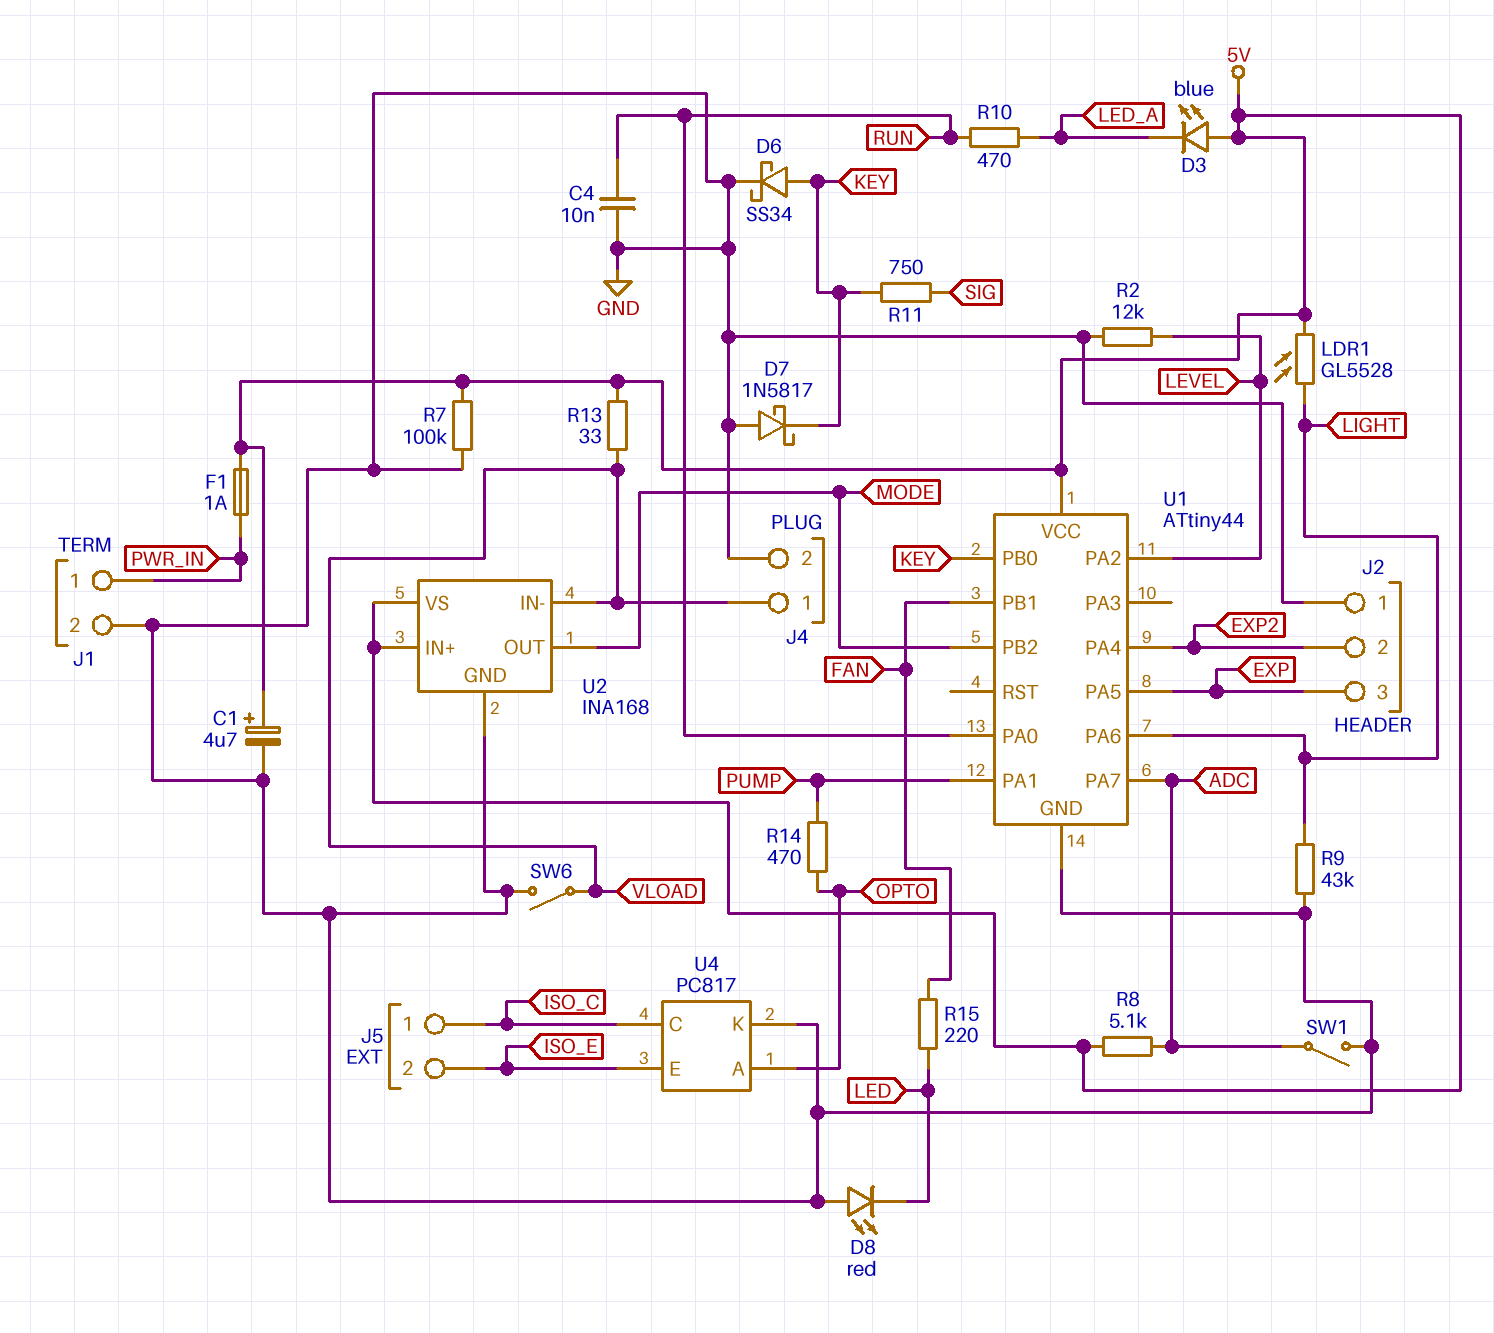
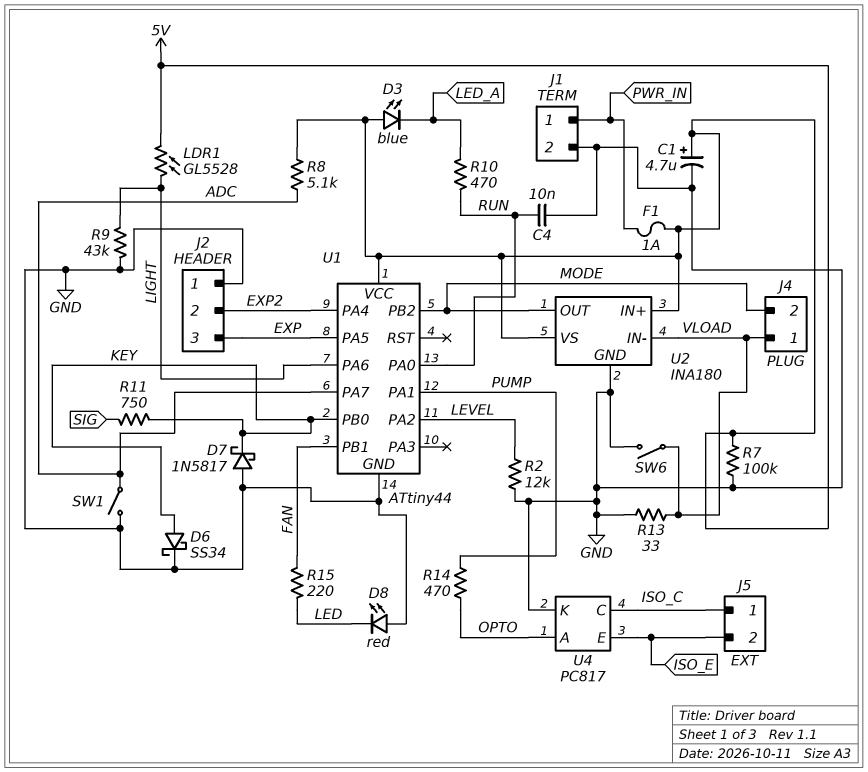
J4 pin 2: GND -> MODE
R13: 33 (5V, VLOAD) -> 33 (GND, VLOAD)
U2: INA168 -> INA180

